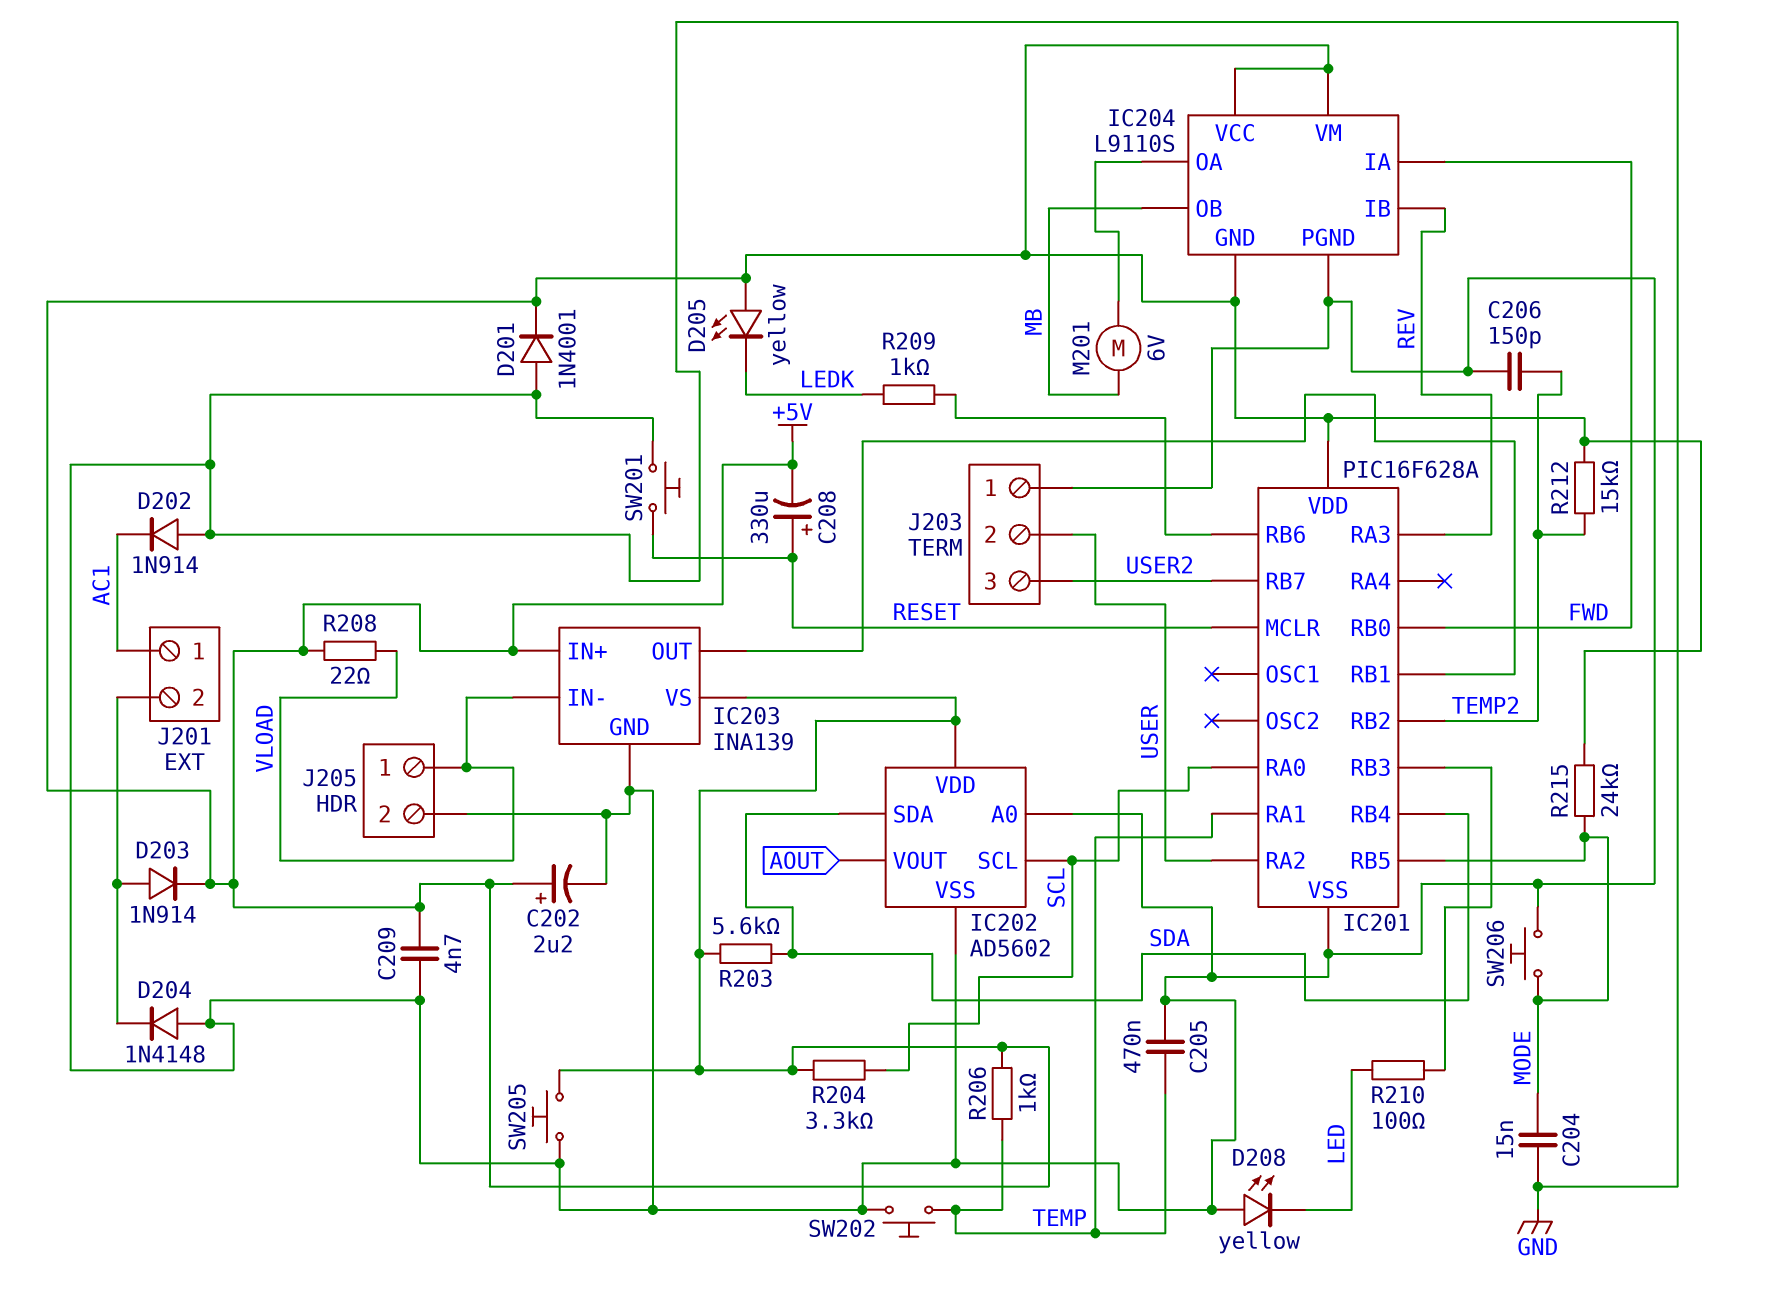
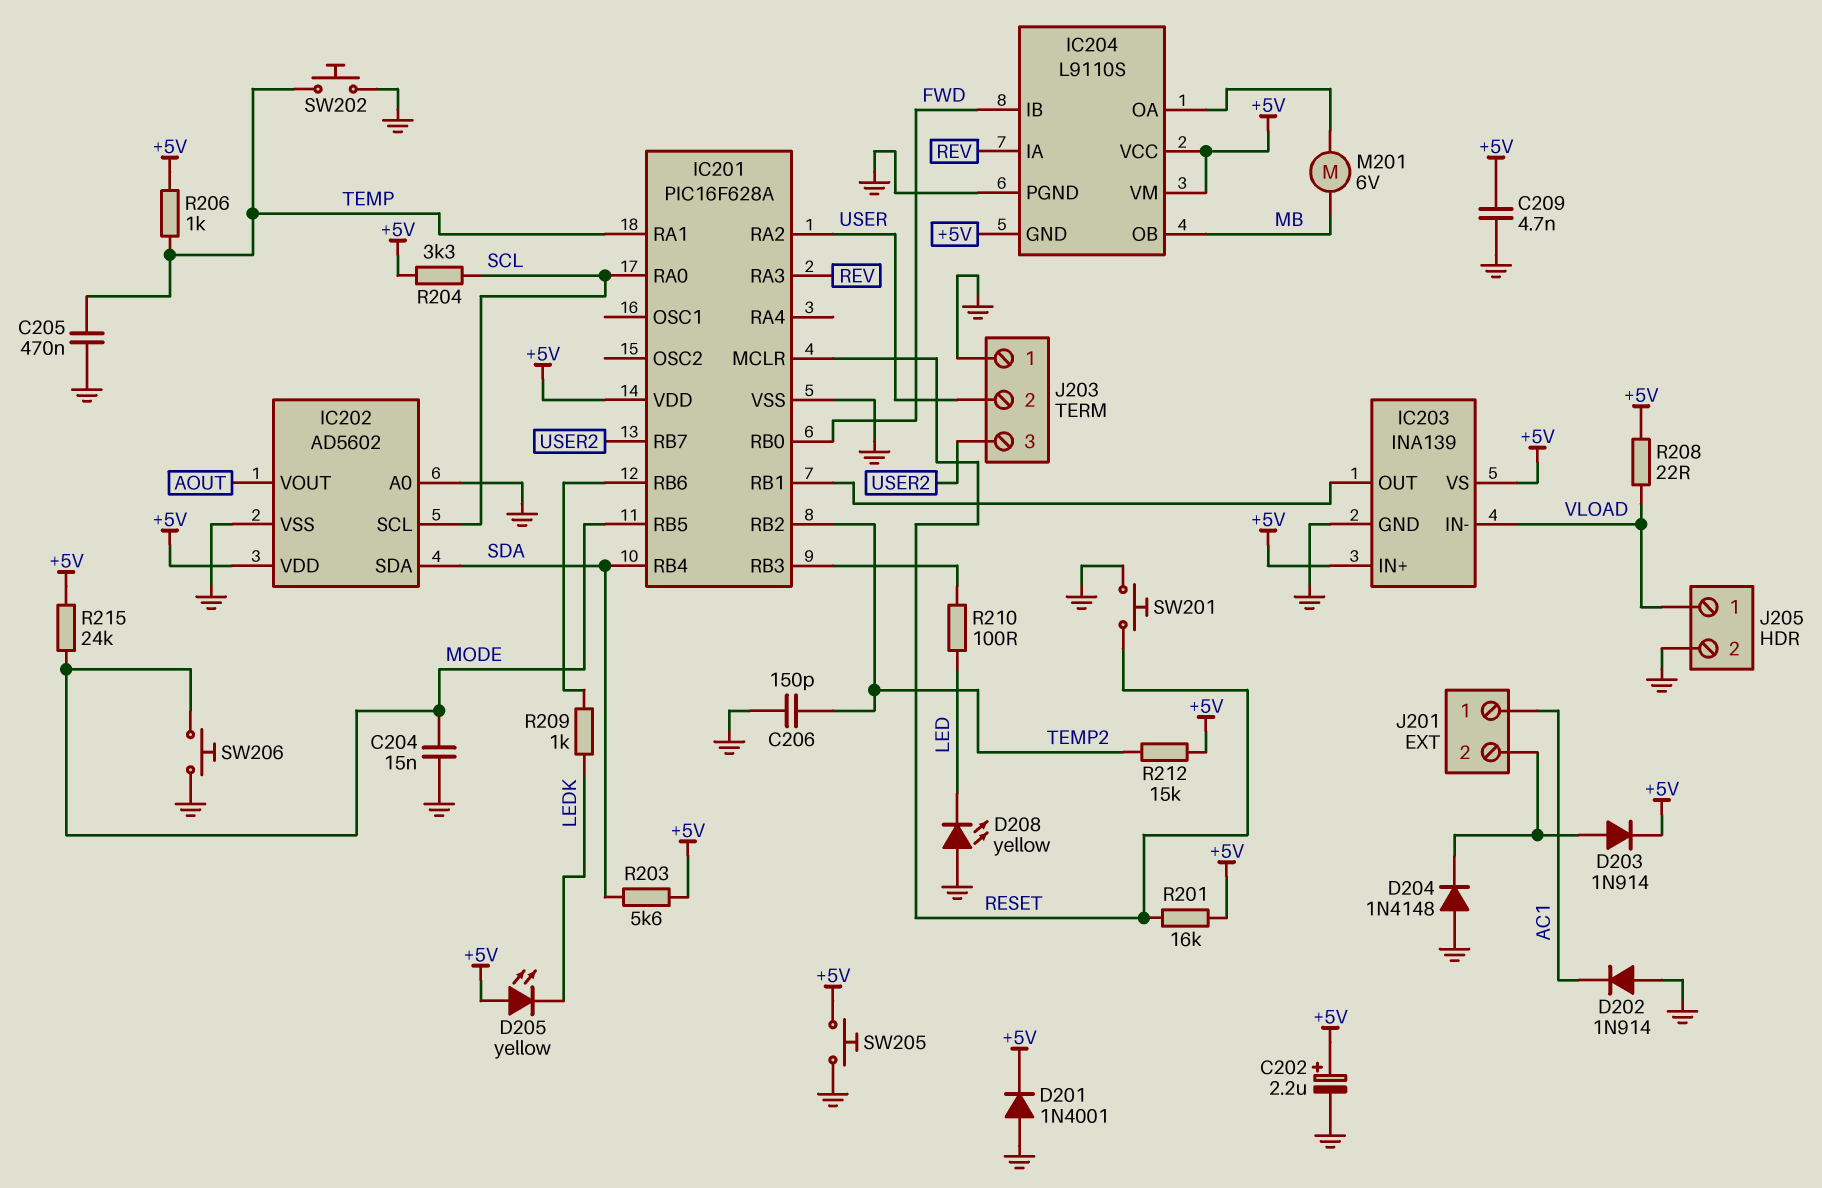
C208: 330uF (plus RESET, minus +5V) -> none
IC204 pin IA: FWD -> REV
IC204 pin IB: REV -> FWD
R201: none -> 16k (+5V, RESET)

